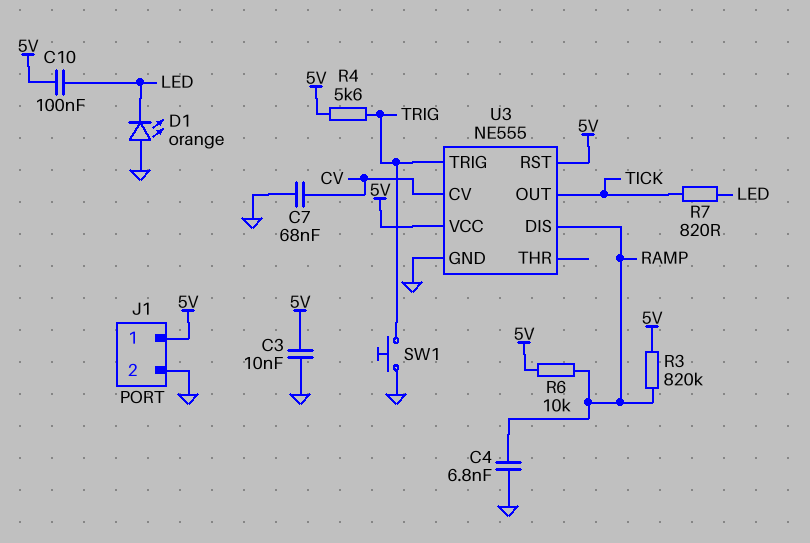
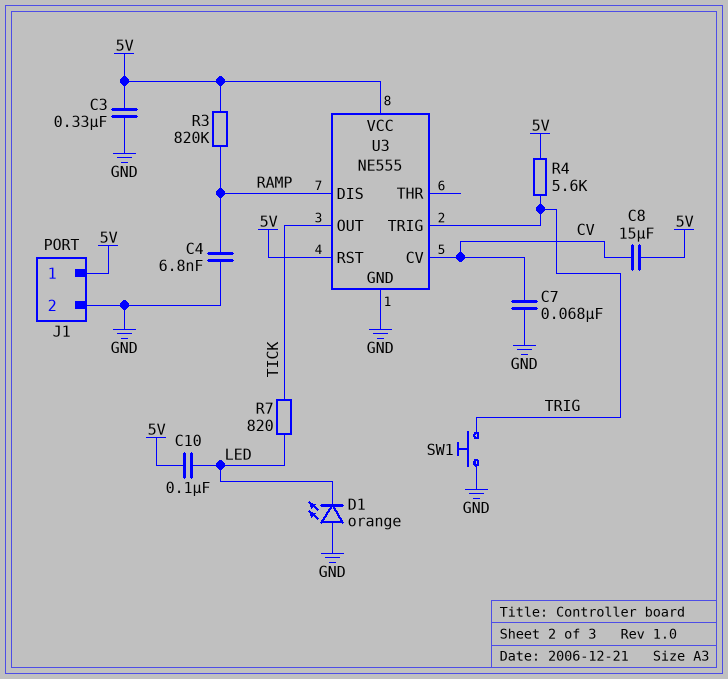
C3: 10nF (5V, GND) -> 330nF (5V, GND)
C8: none -> 15uF (5V, CV)
R6: 10k (5V, RAMP) -> none

